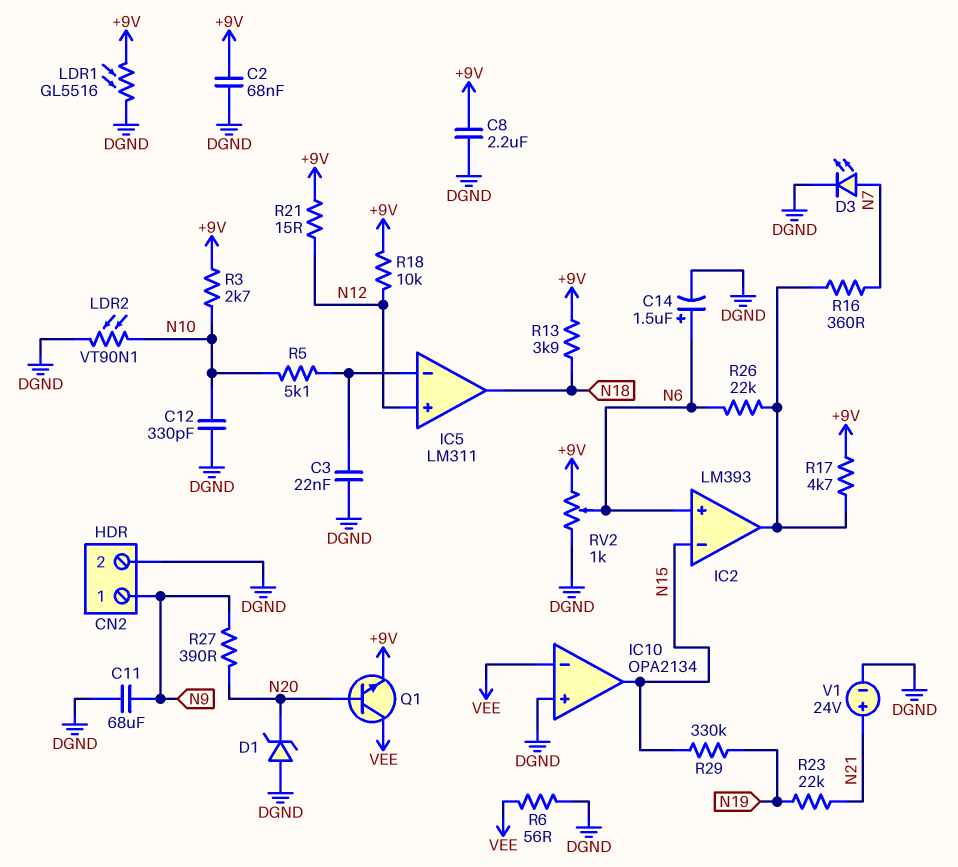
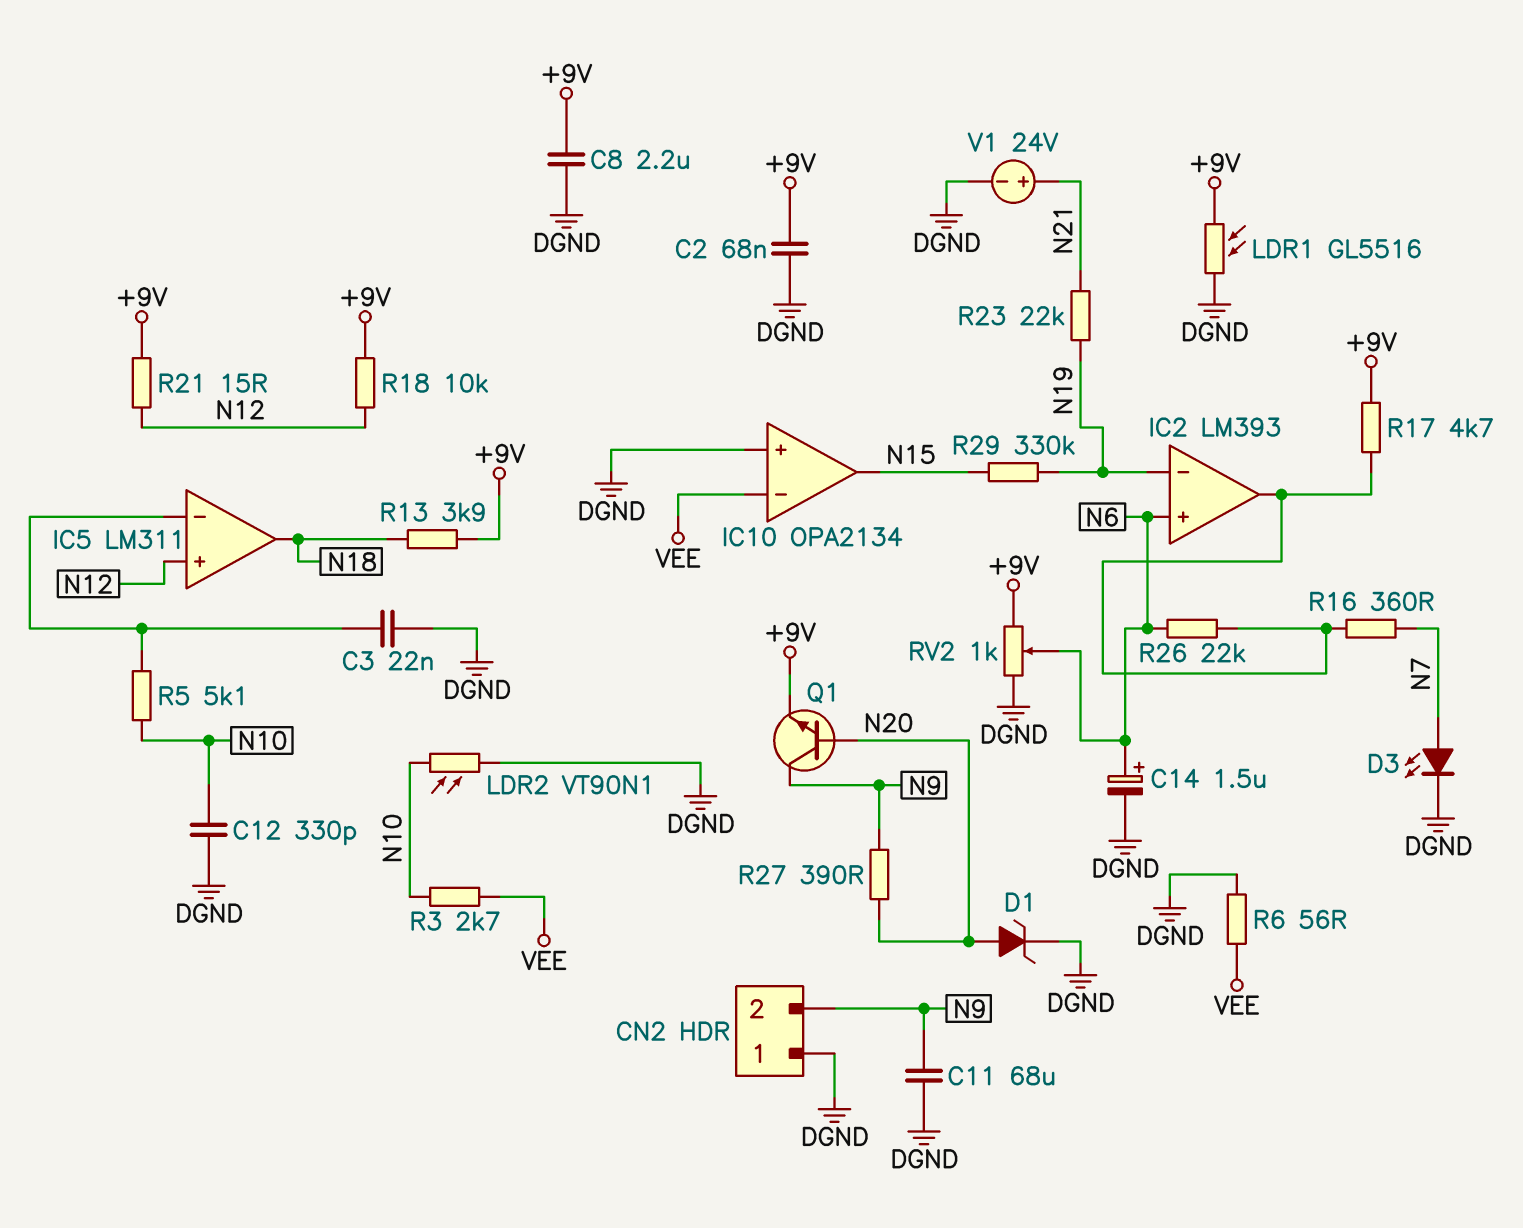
CN2 pin 1: N9 -> DGND
CN2 pin 2: DGND -> N9
D1: zener (A DGND, K N20) -> zener (A N20, K DGND)
IC2 pin in-: N15 -> N19
Q1: NPN (B N20, C VEE, E +9V) -> NPN (B N20, C N9, E +9V)
R3: 2.7k (+9V, N10) -> 2.7k (N10, VEE)

